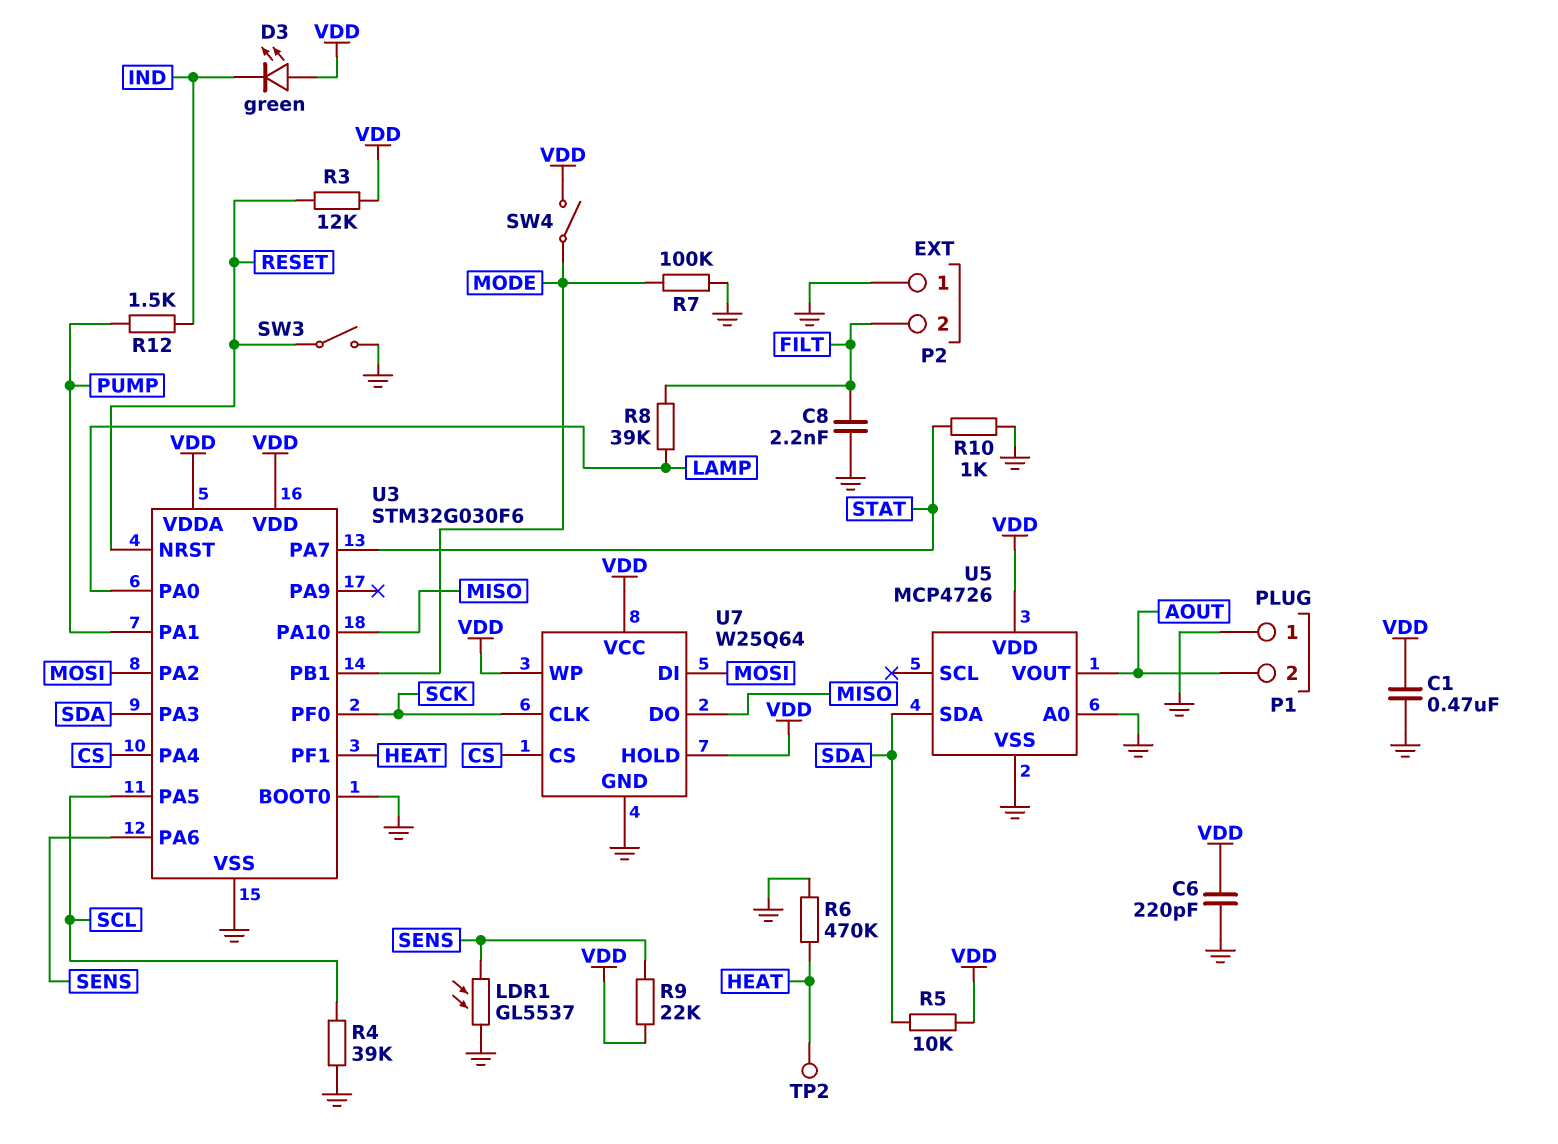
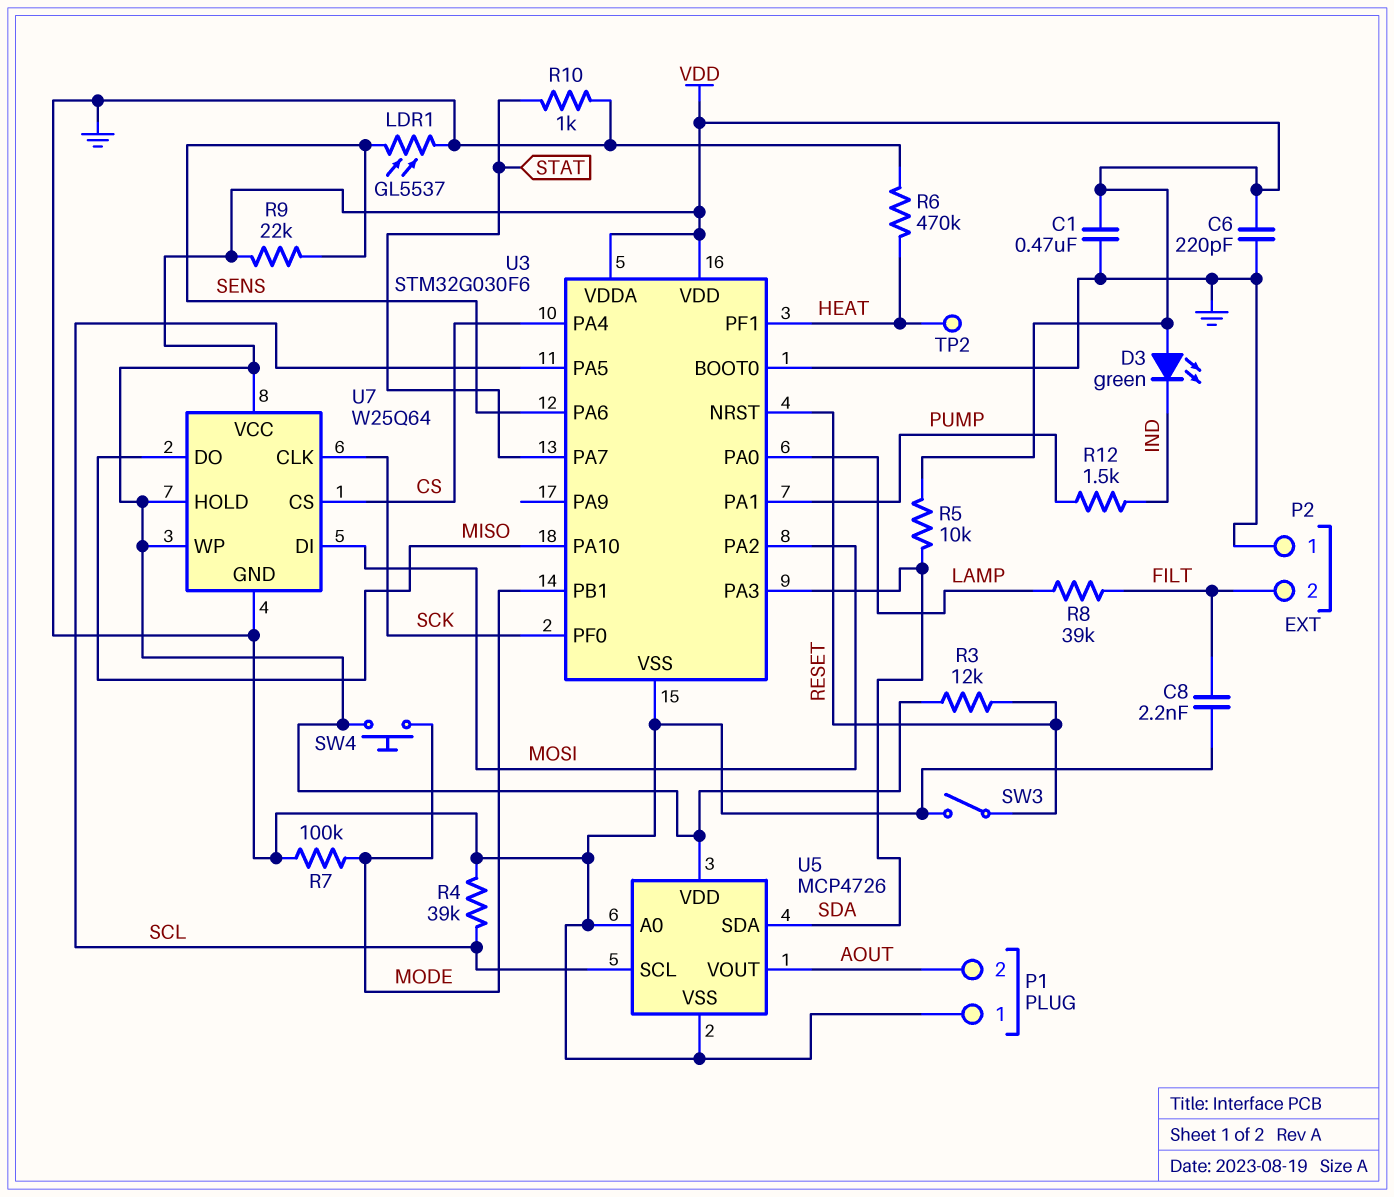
SW4: switch (MODE, VDD) -> button (MODE, VDD)
U5 pin SCL: none -> SCL

